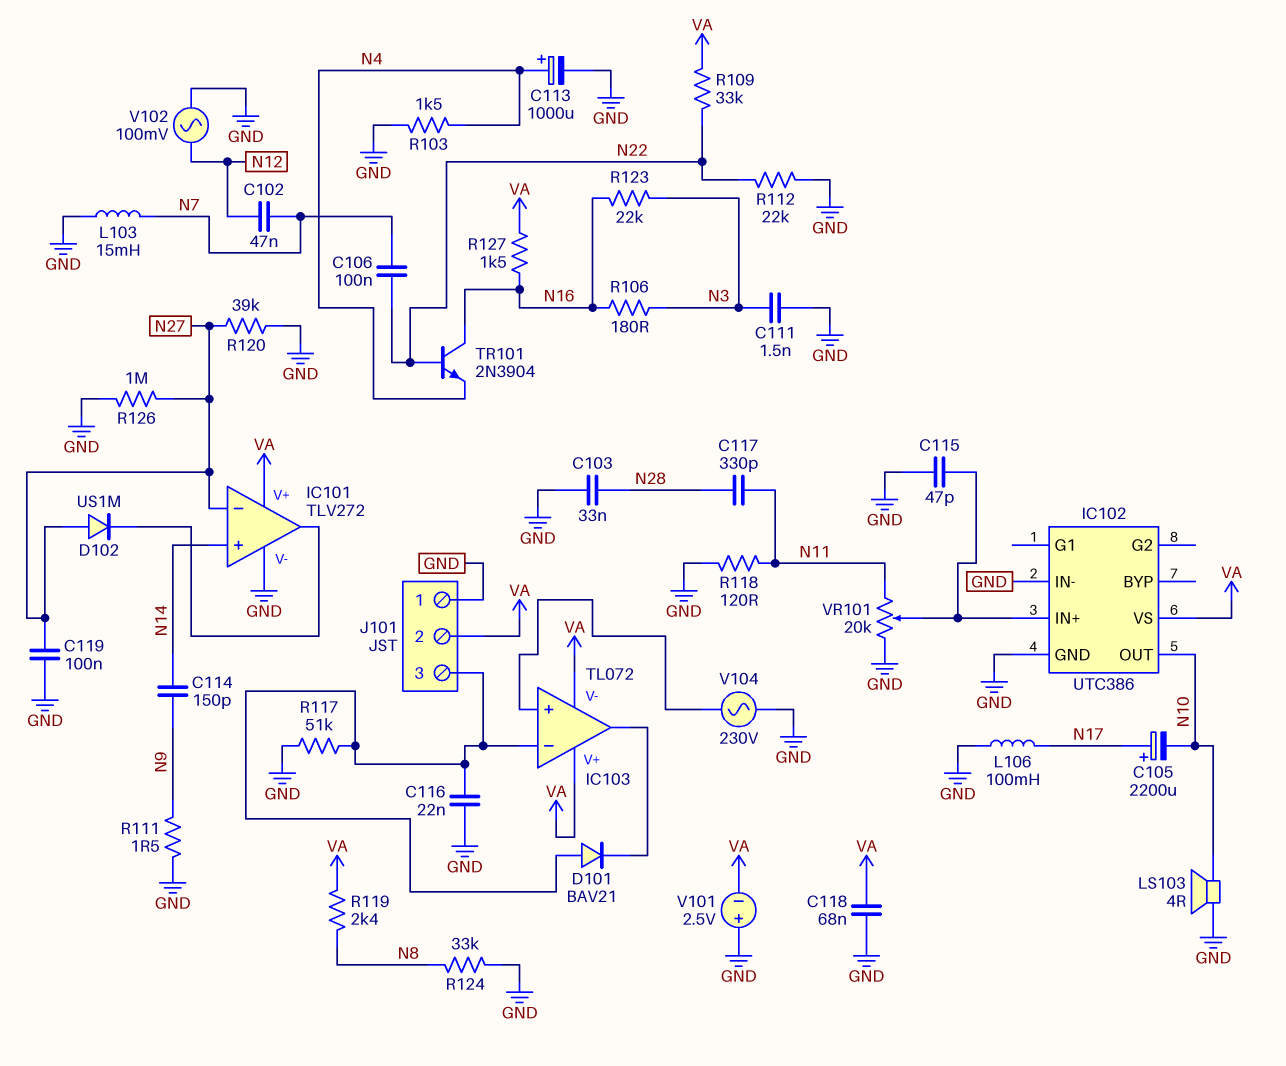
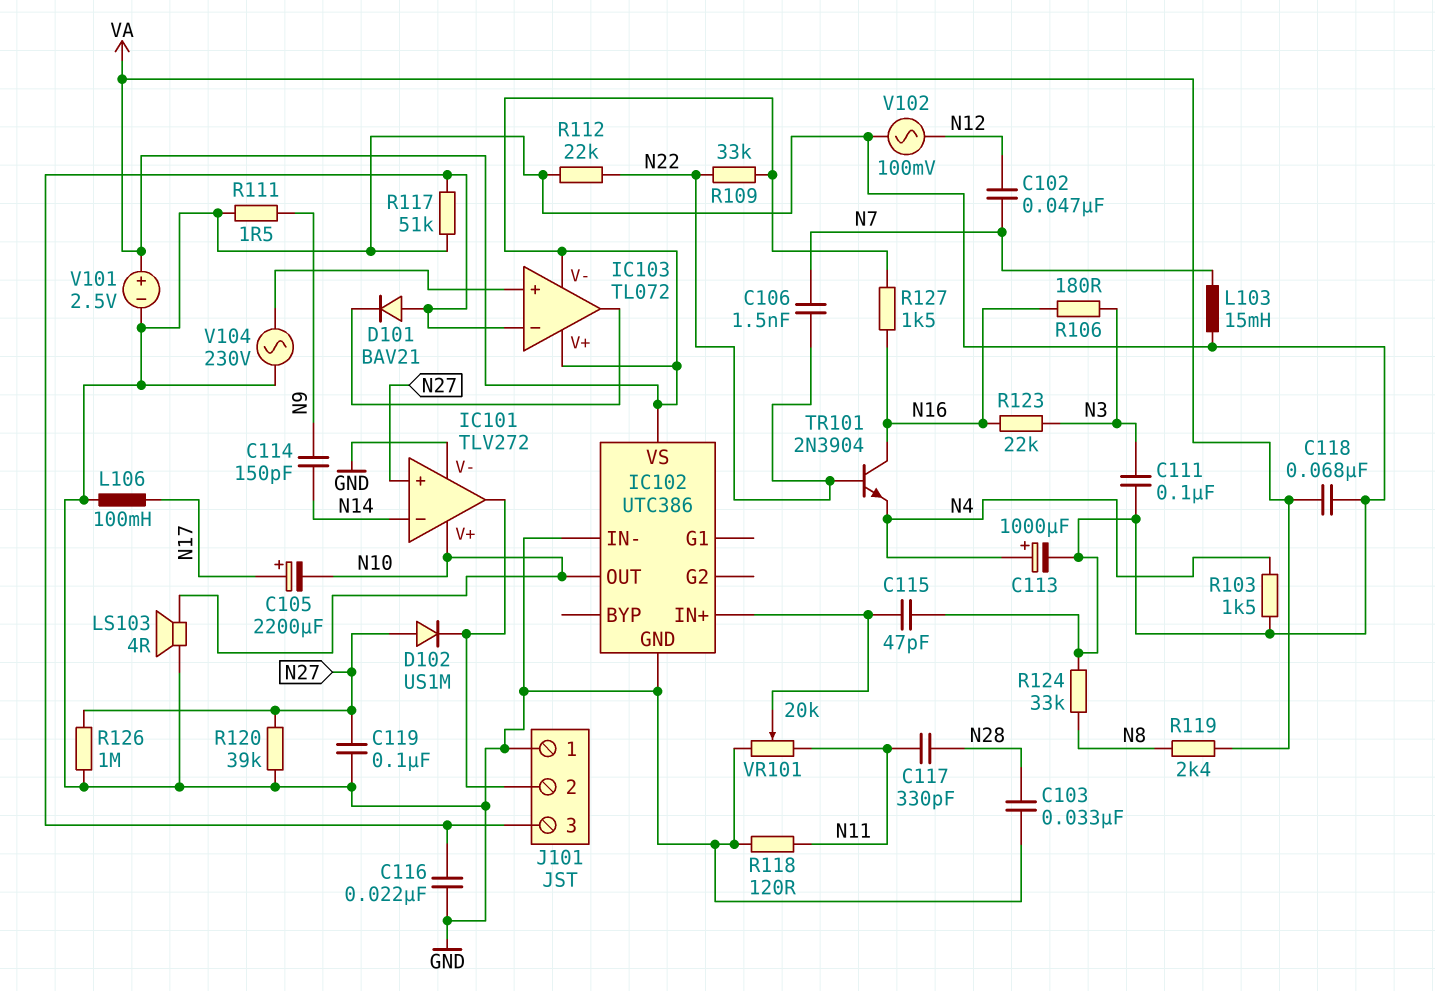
C106: 100nF (N7, N22) -> 1.5nF (N7, N22)
C111: 1.5nF (GND, N3) -> 100nF (GND, N3)
IC101 pin V+: VA -> N10
IC101 pin in+: N14 -> N27
IC101 pin in-: N27 -> N14
J101 pin 2: VA -> IC101/out
V101: 2.5V (plus GND, minus VA) -> 2.5V (plus VA, minus GND)

